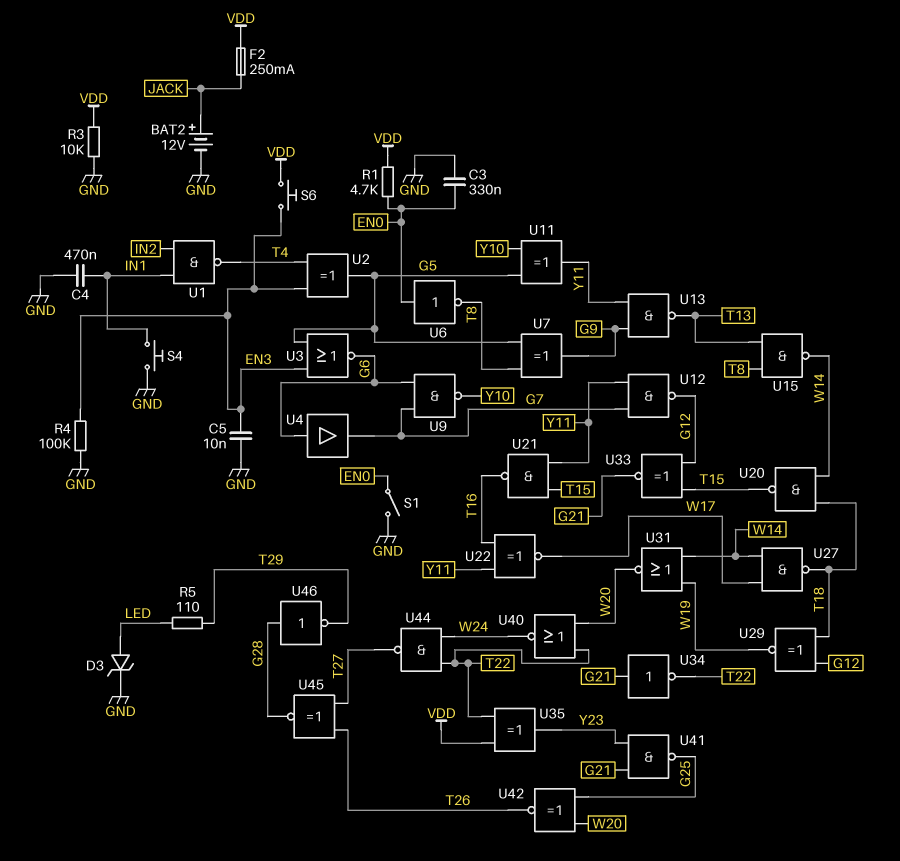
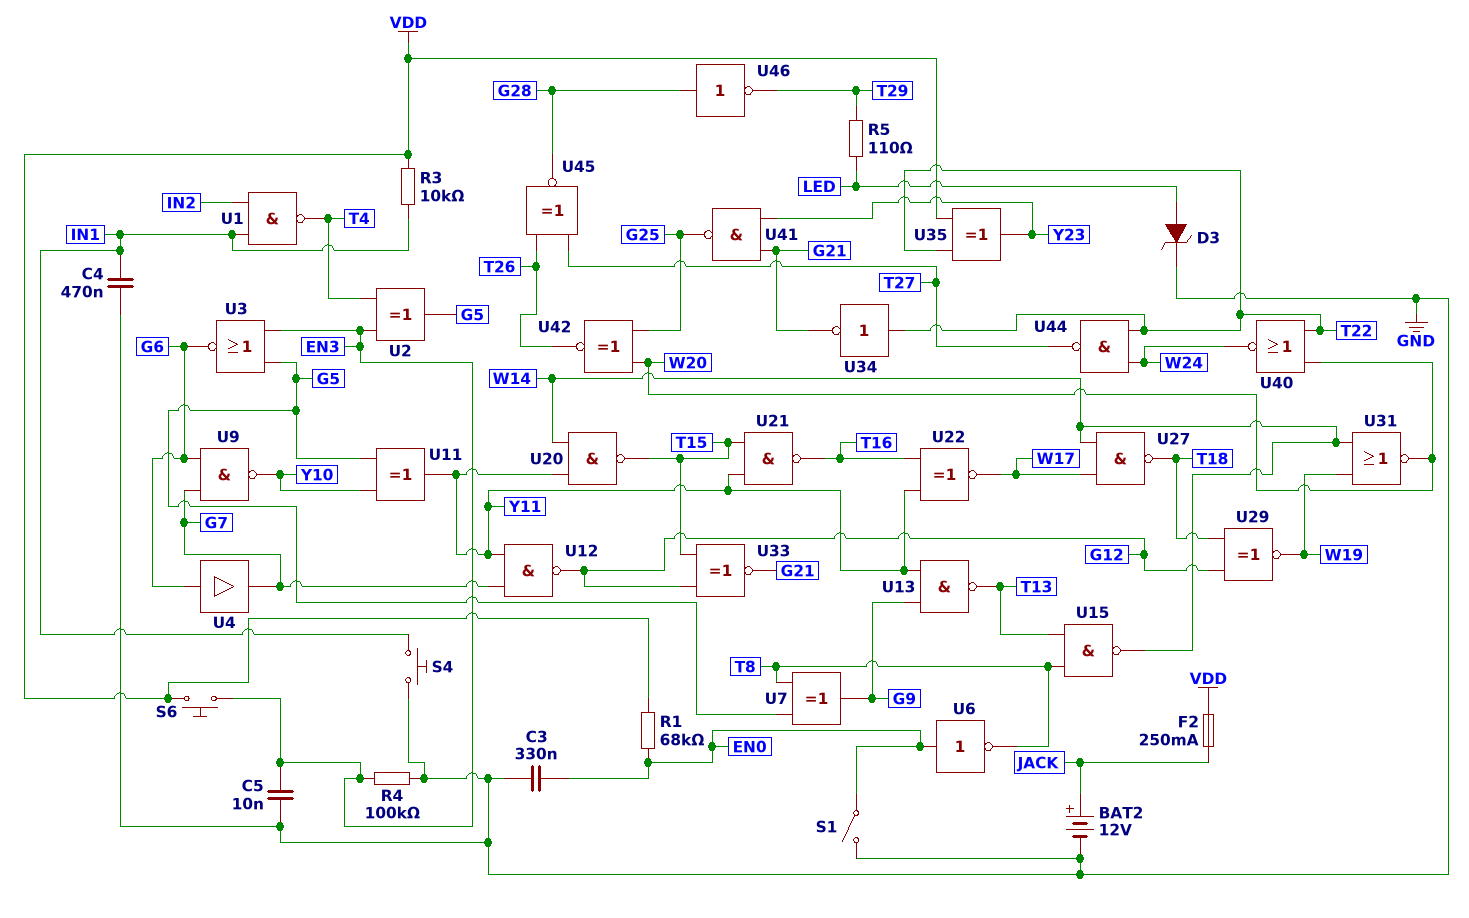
R1: 4.7k (EN0, VDD) -> 68k (EN0, VDD)
R3: 10k (GND, VDD) -> 10k (IN1, VDD)
U20: NAND (in T18, in W14, out T15) -> NAND (in W14, in Y11, out T15)
U34: NOT (in G21, out T22) -> NOT (in T22, out G21)

